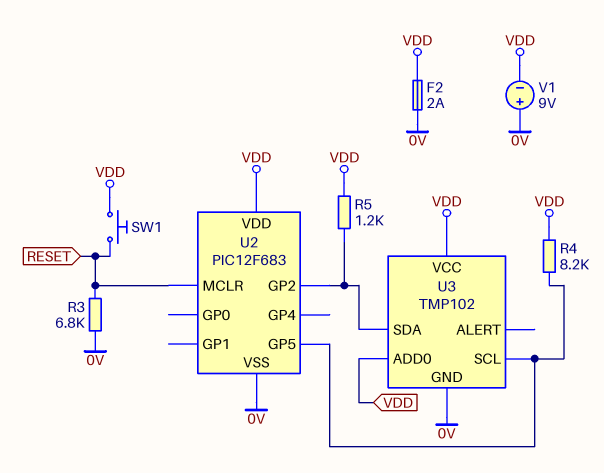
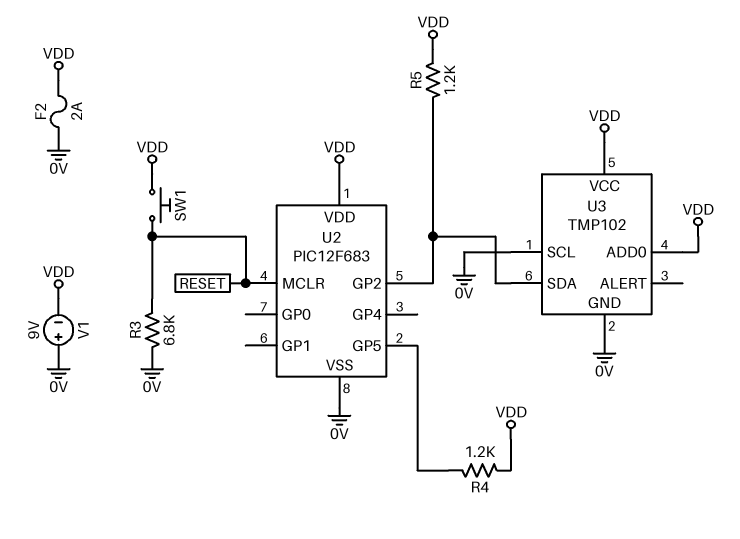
R4: 8.2k (U2/GP5, VDD) -> 1.2k (U2/GP5, VDD)
U3 pin SCL: U2/GP5 -> 0V

